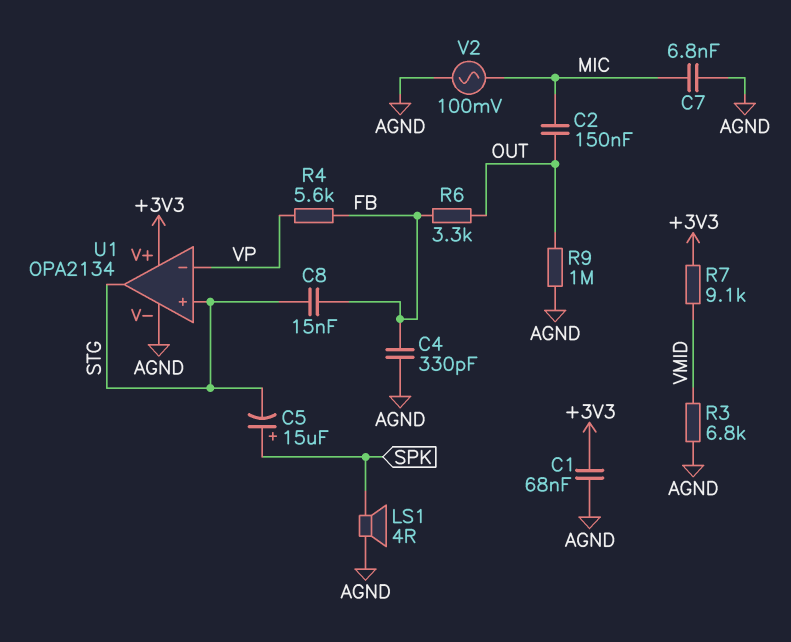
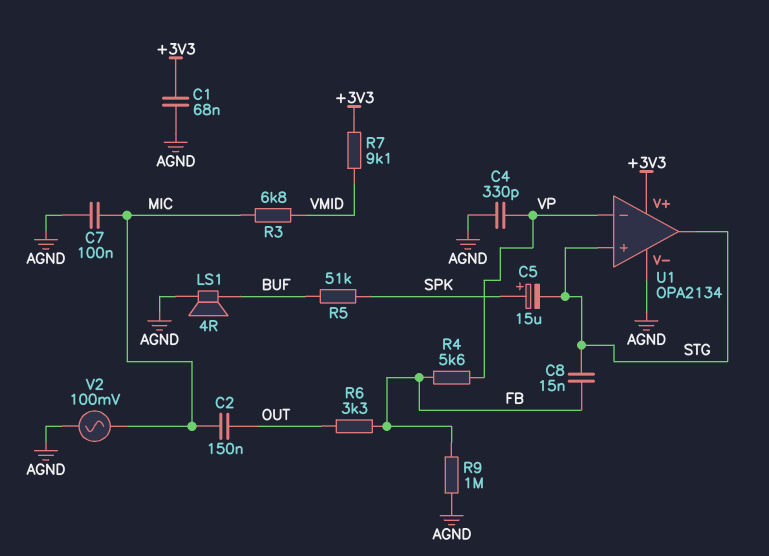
C4: 330pF (AGND, FB) -> 330pF (AGND, VP)
C7: 6.8nF (AGND, MIC) -> 100nF (AGND, MIC)
LS1: speaker 4R (AGND, SPK) -> speaker 4R (AGND, BUF)
R3: 6.8k (AGND, VMID) -> 6.8k (MIC, VMID)
R5: none -> 51k (BUF, SPK)
R9: 1M (AGND, OUT) -> 1M (AGND, FB)

